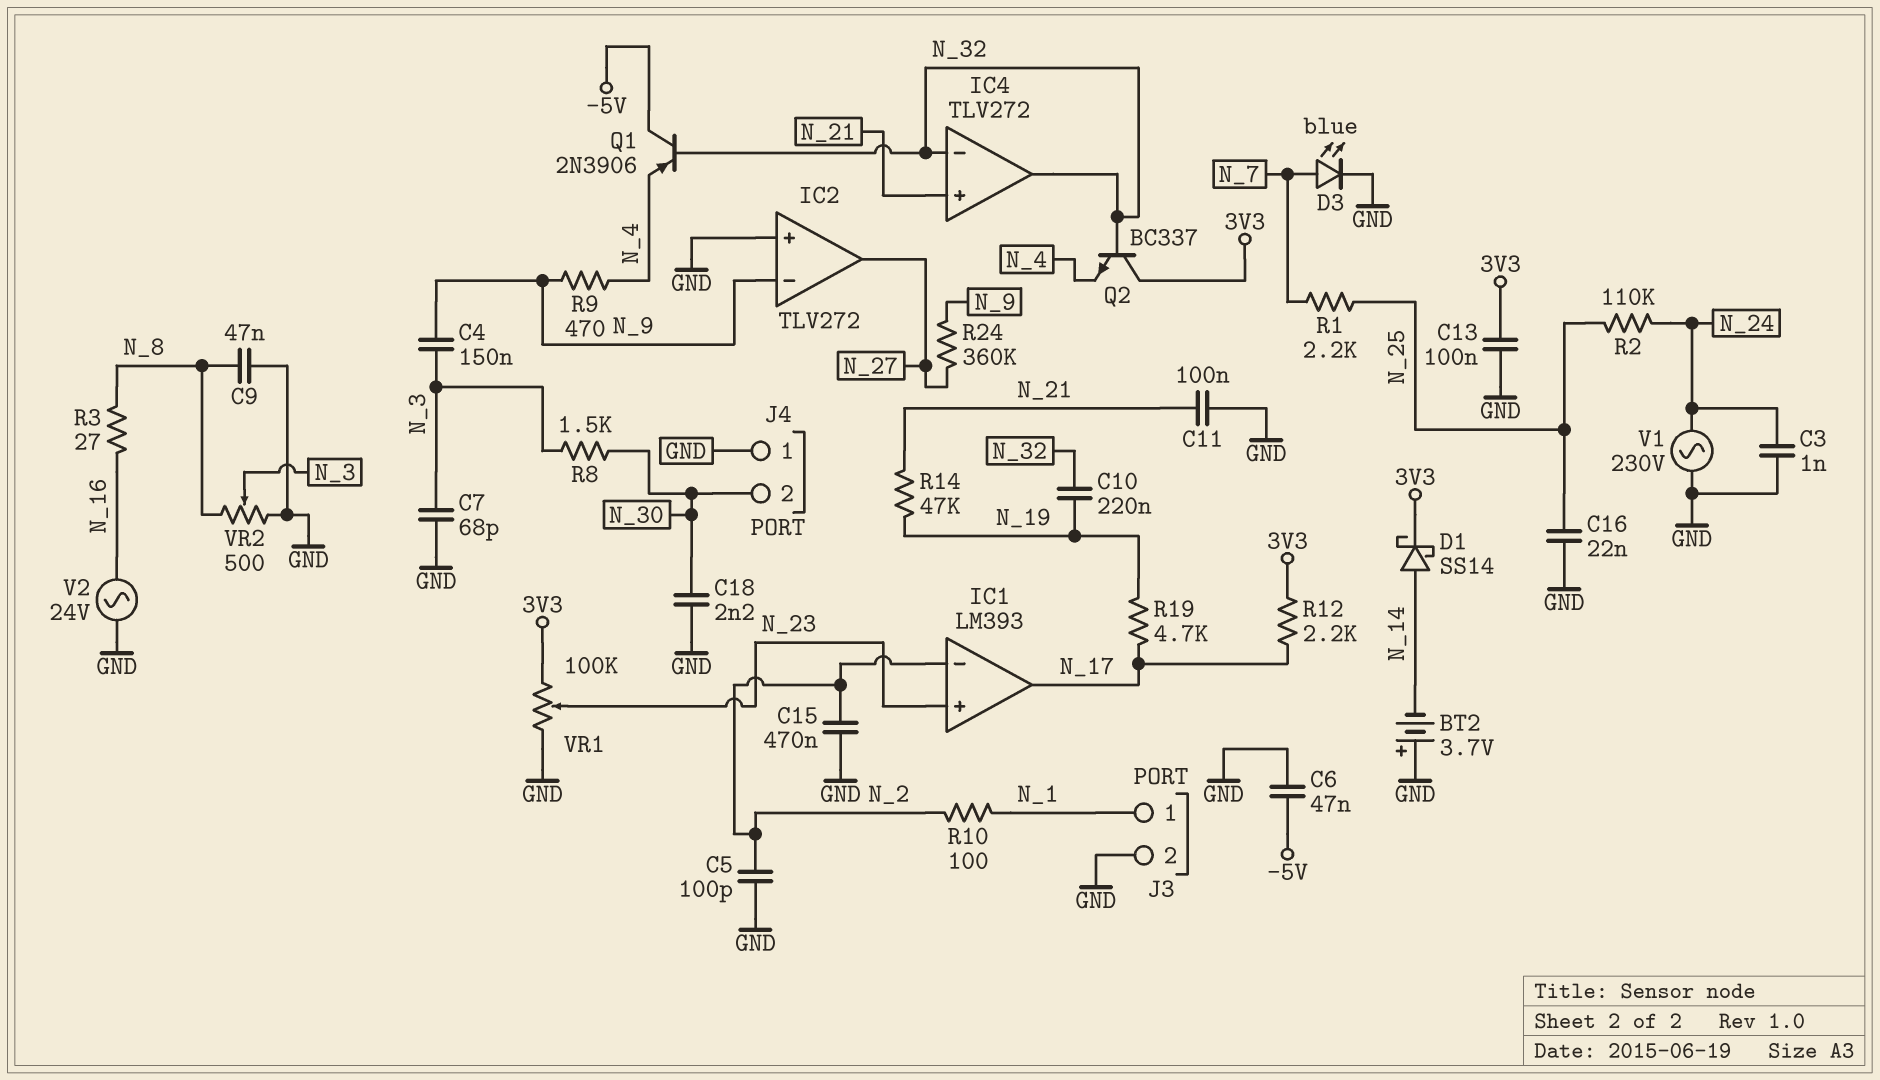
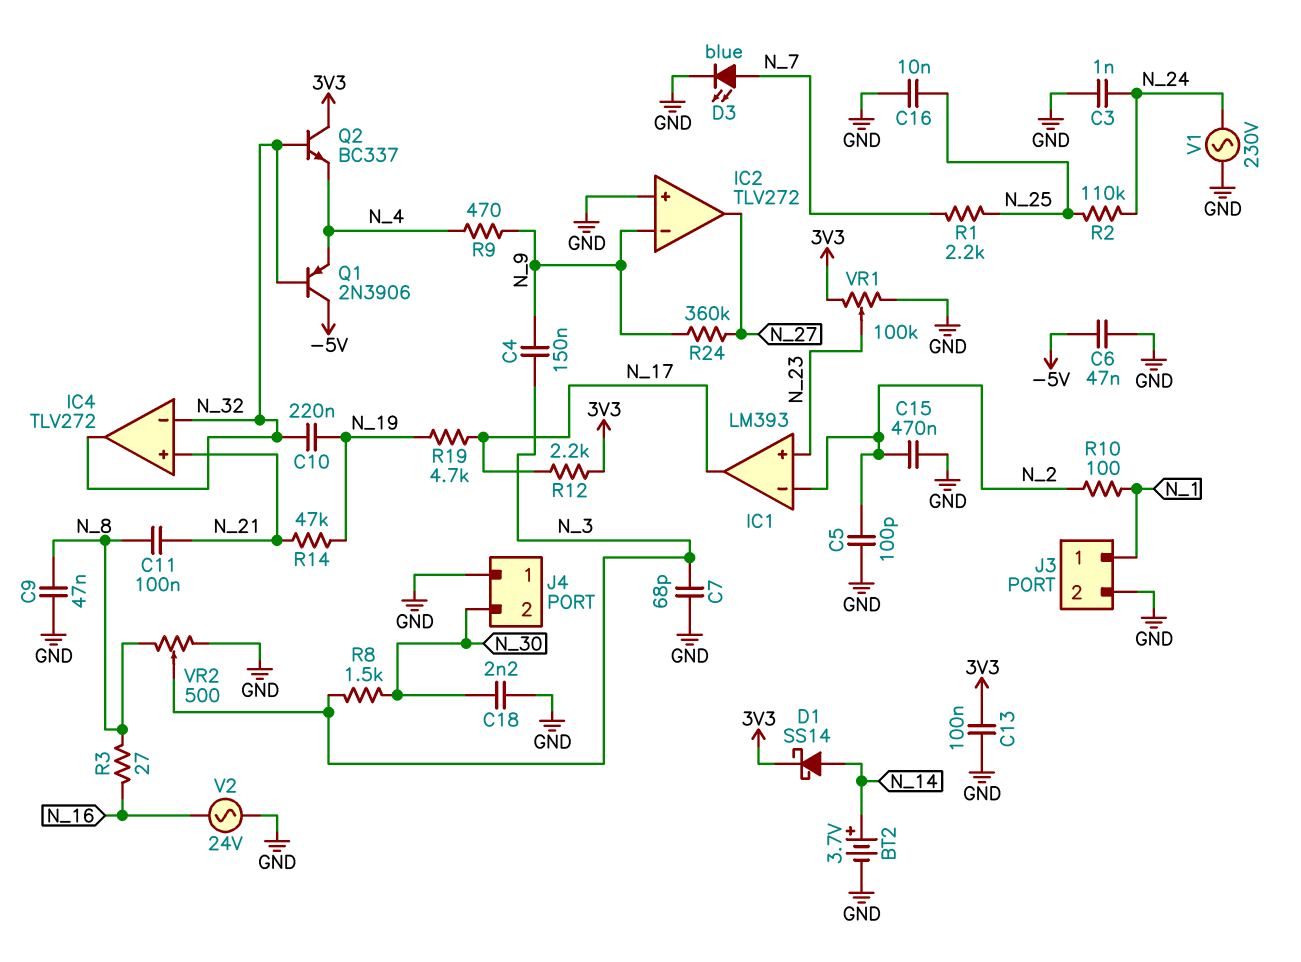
BT2: 3.7V (plus GND, minus N_14) -> 3.7V (plus N_14, minus GND)
C11: 100nF (GND, N_21) -> 100nF (N_8, N_21)
C16: 22nF (GND, N_25) -> 10nF (GND, N_25)

